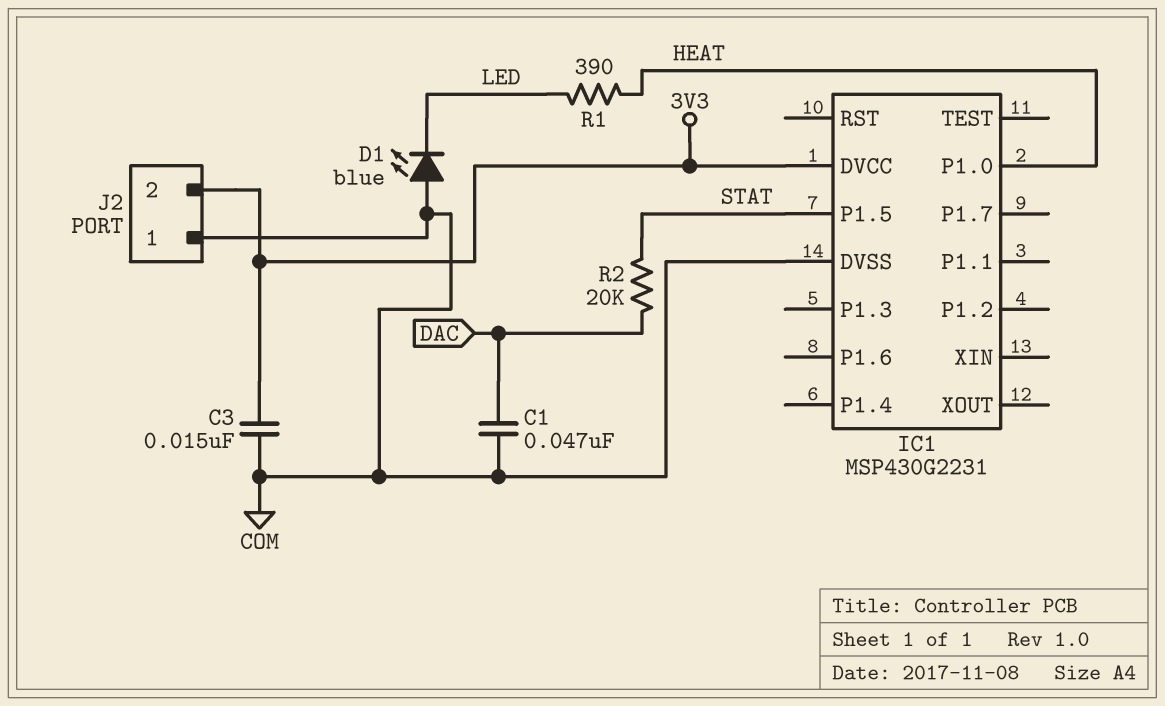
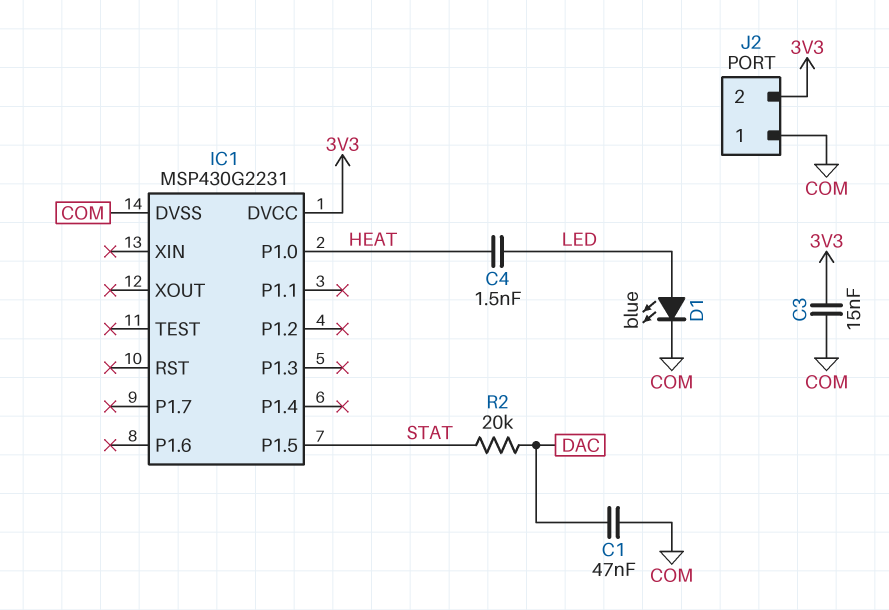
C4: none -> 1.5nF (HEAT, LED)
D1: LED blue (A COM, K LED) -> LED blue (A LED, K COM)
R1: 390 (HEAT, LED) -> none

